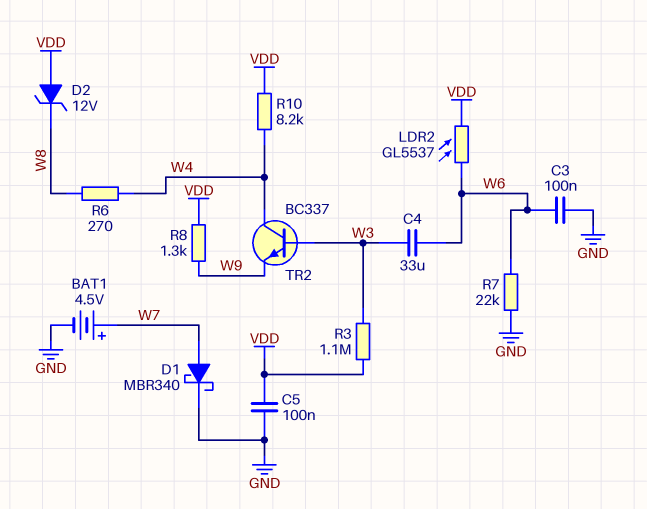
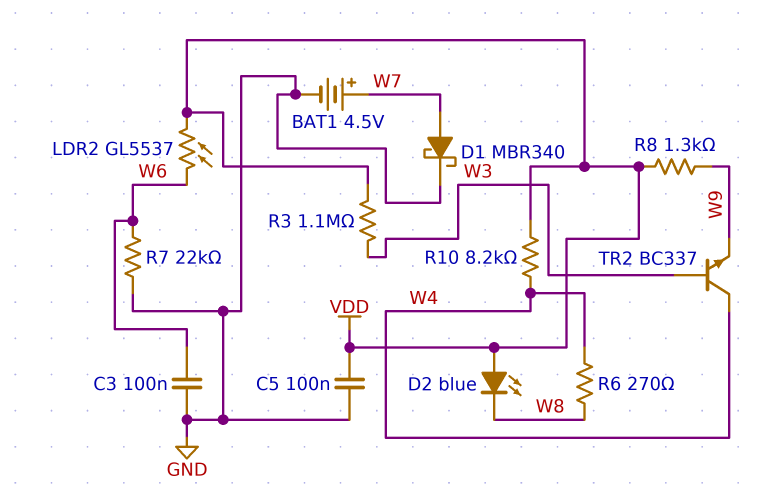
C4: 33uF (W3, W6) -> none
D2: zener 12V (A VDD, K W8) -> LED blue (A VDD, K W8)

